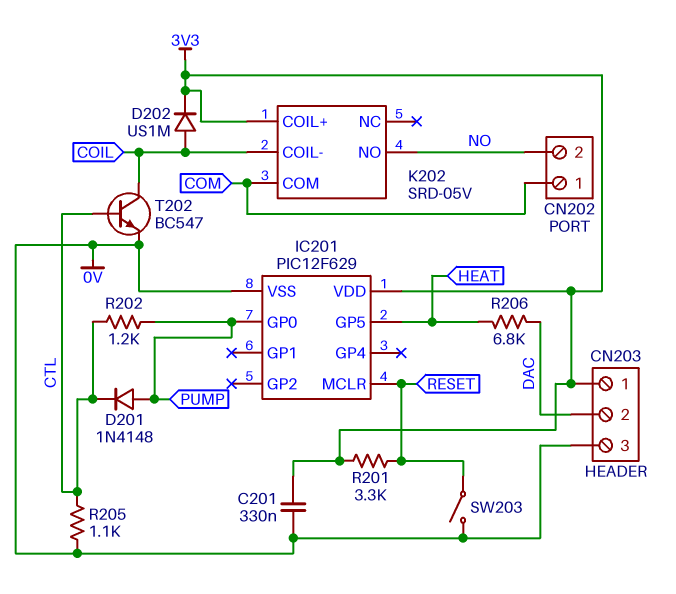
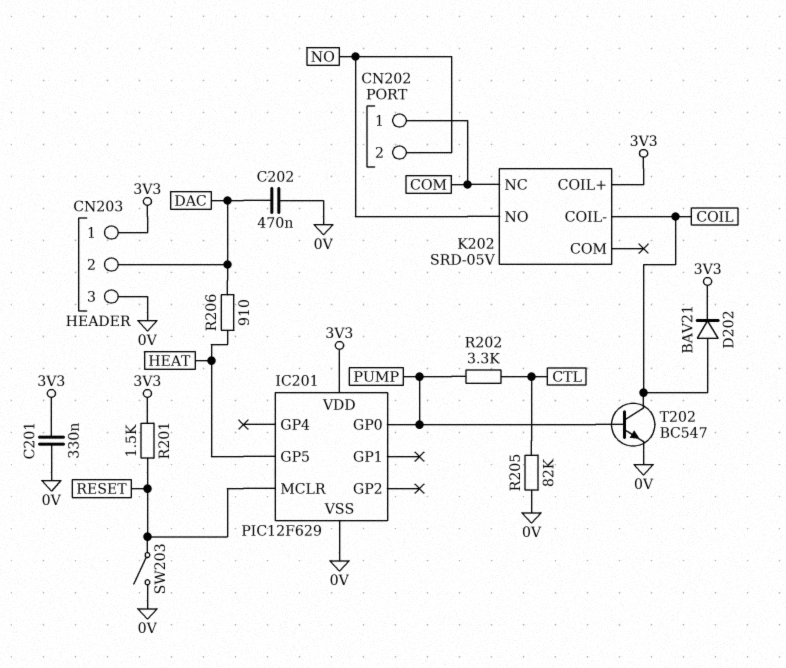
C202: none -> 470nF (0V, DAC)
D201: diode 1N4148 (A PUMP, K CTL) -> none
D202: diode US1M (A COIL, K 3V3) -> diode BAV21 (A COIL, K 3V3)
K202 pin COM: COM -> none
K202 pin NC: none -> COM
R201: 3.3k (3V3, RESET) -> 1.5k (3V3, RESET)
R202: 1.2k (CTL, PUMP) -> 3.3k (CTL, PUMP)
R205: 1.1k (0V, CTL) -> 82k (0V, CTL)
R206: 6.8k (DAC, HEAT) -> 910 (DAC, HEAT)
T202: NPN BC547 (B CTL, C COIL, E 0V) -> NPN BC547 (B PUMP, C COIL, E 0V)

